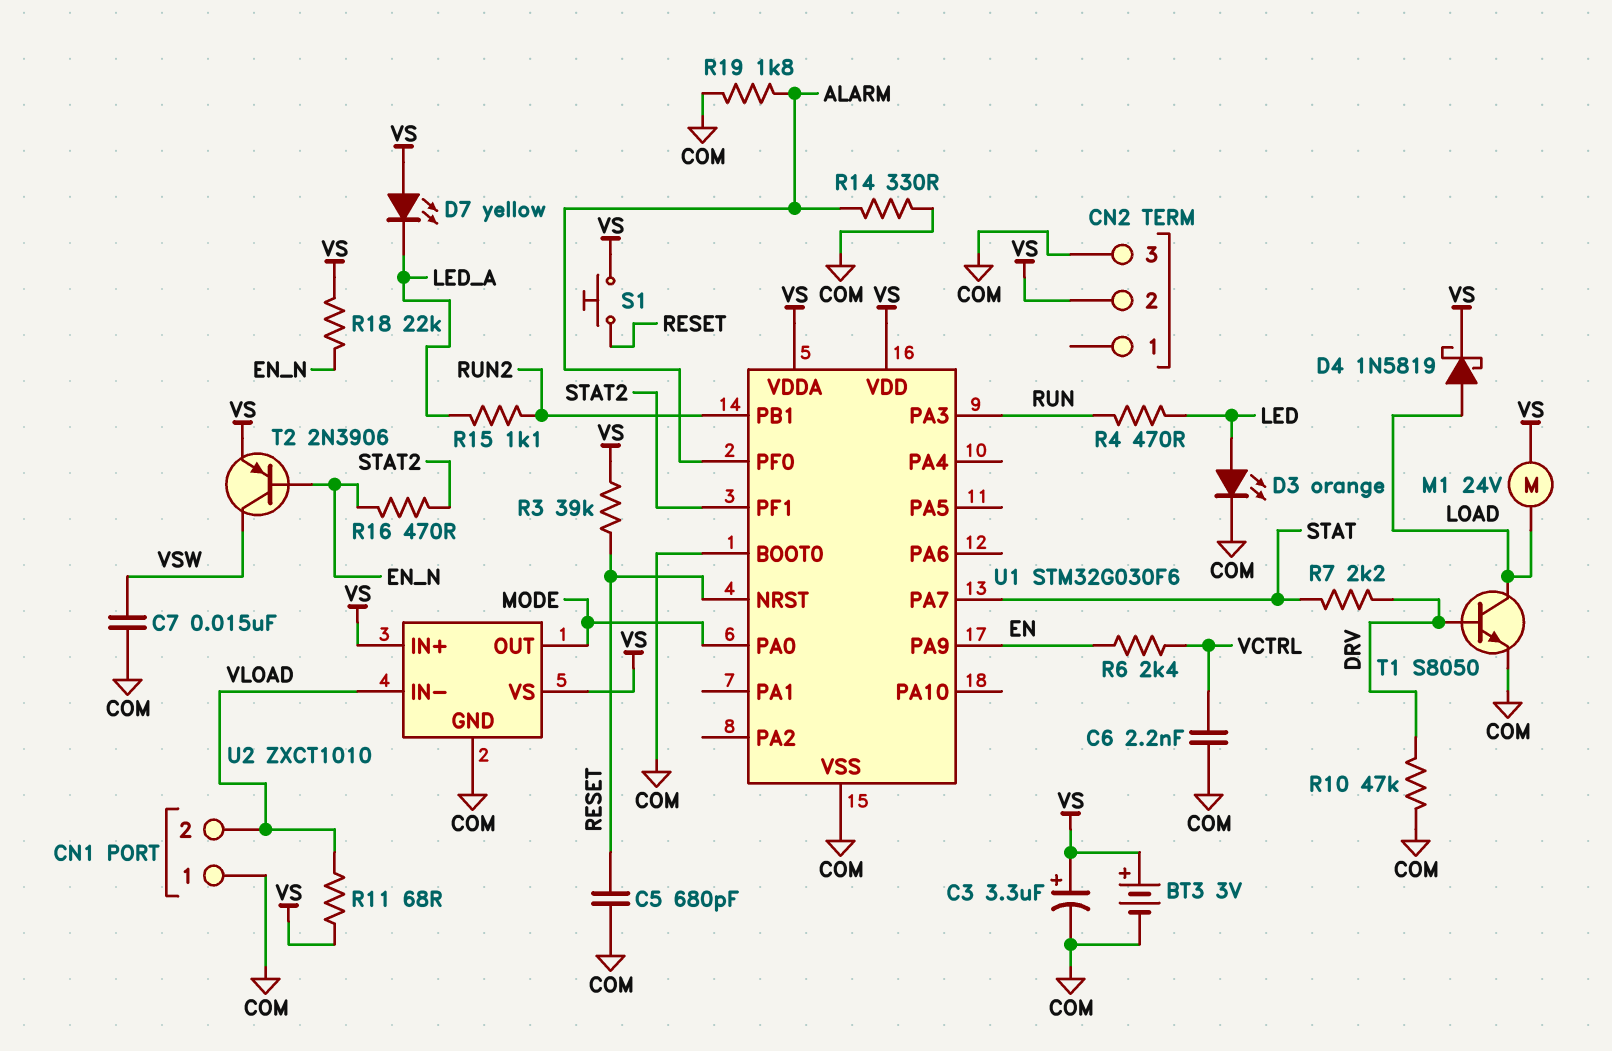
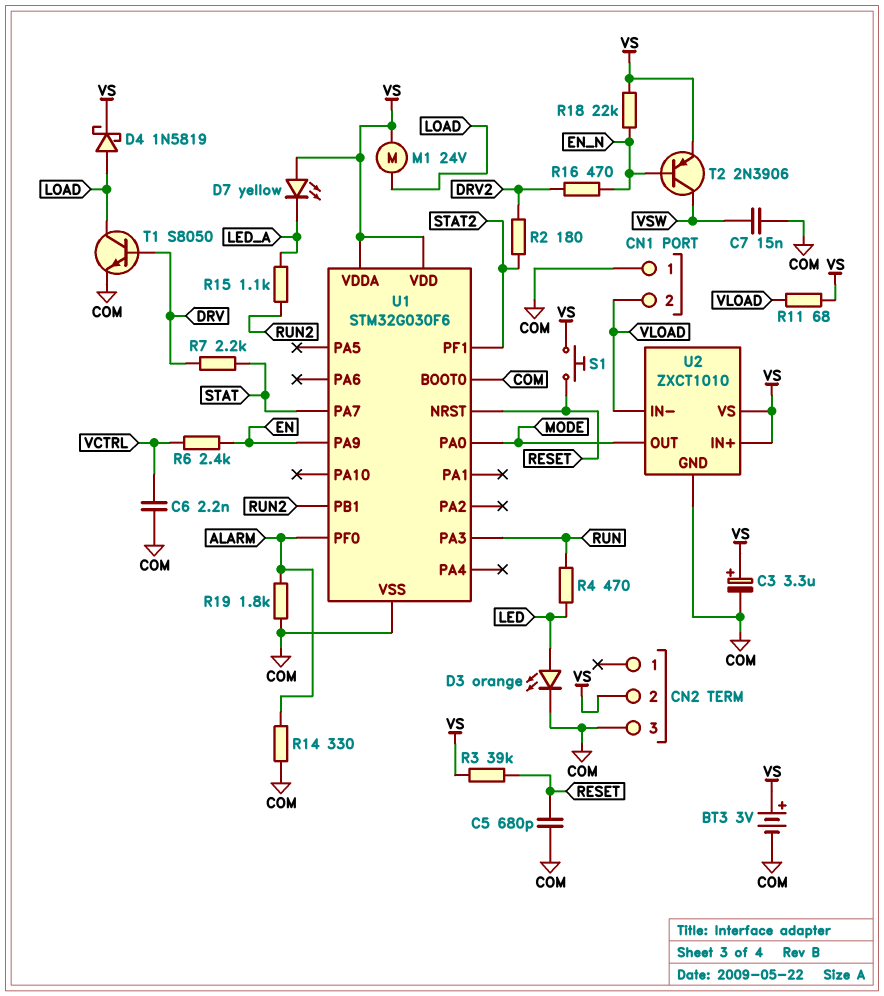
R2: none -> 180 (DRV2, STAT2)
R10: 47k (COM, DRV) -> none
R16: 470 (EN_N, STAT2) -> 470 (DRV2, EN_N)

